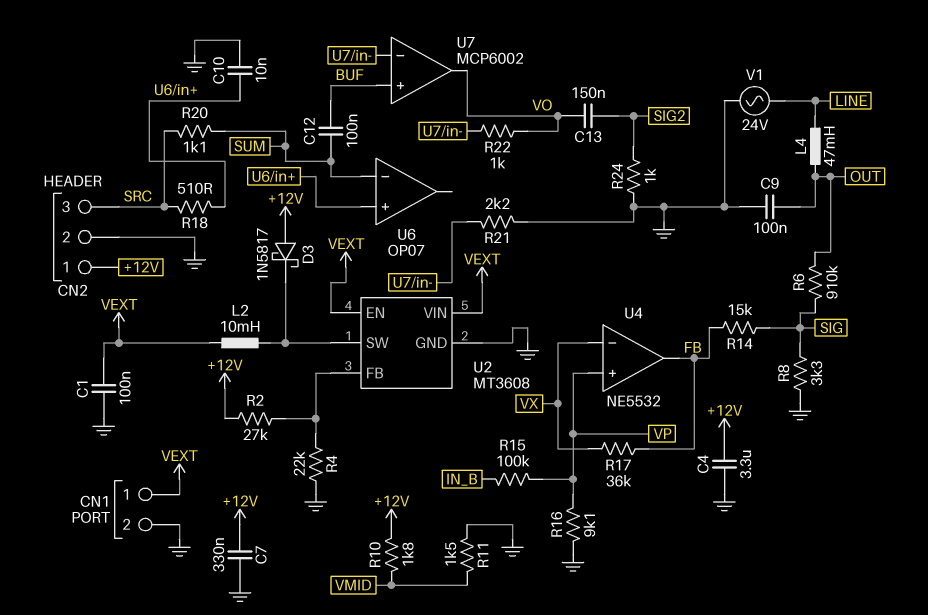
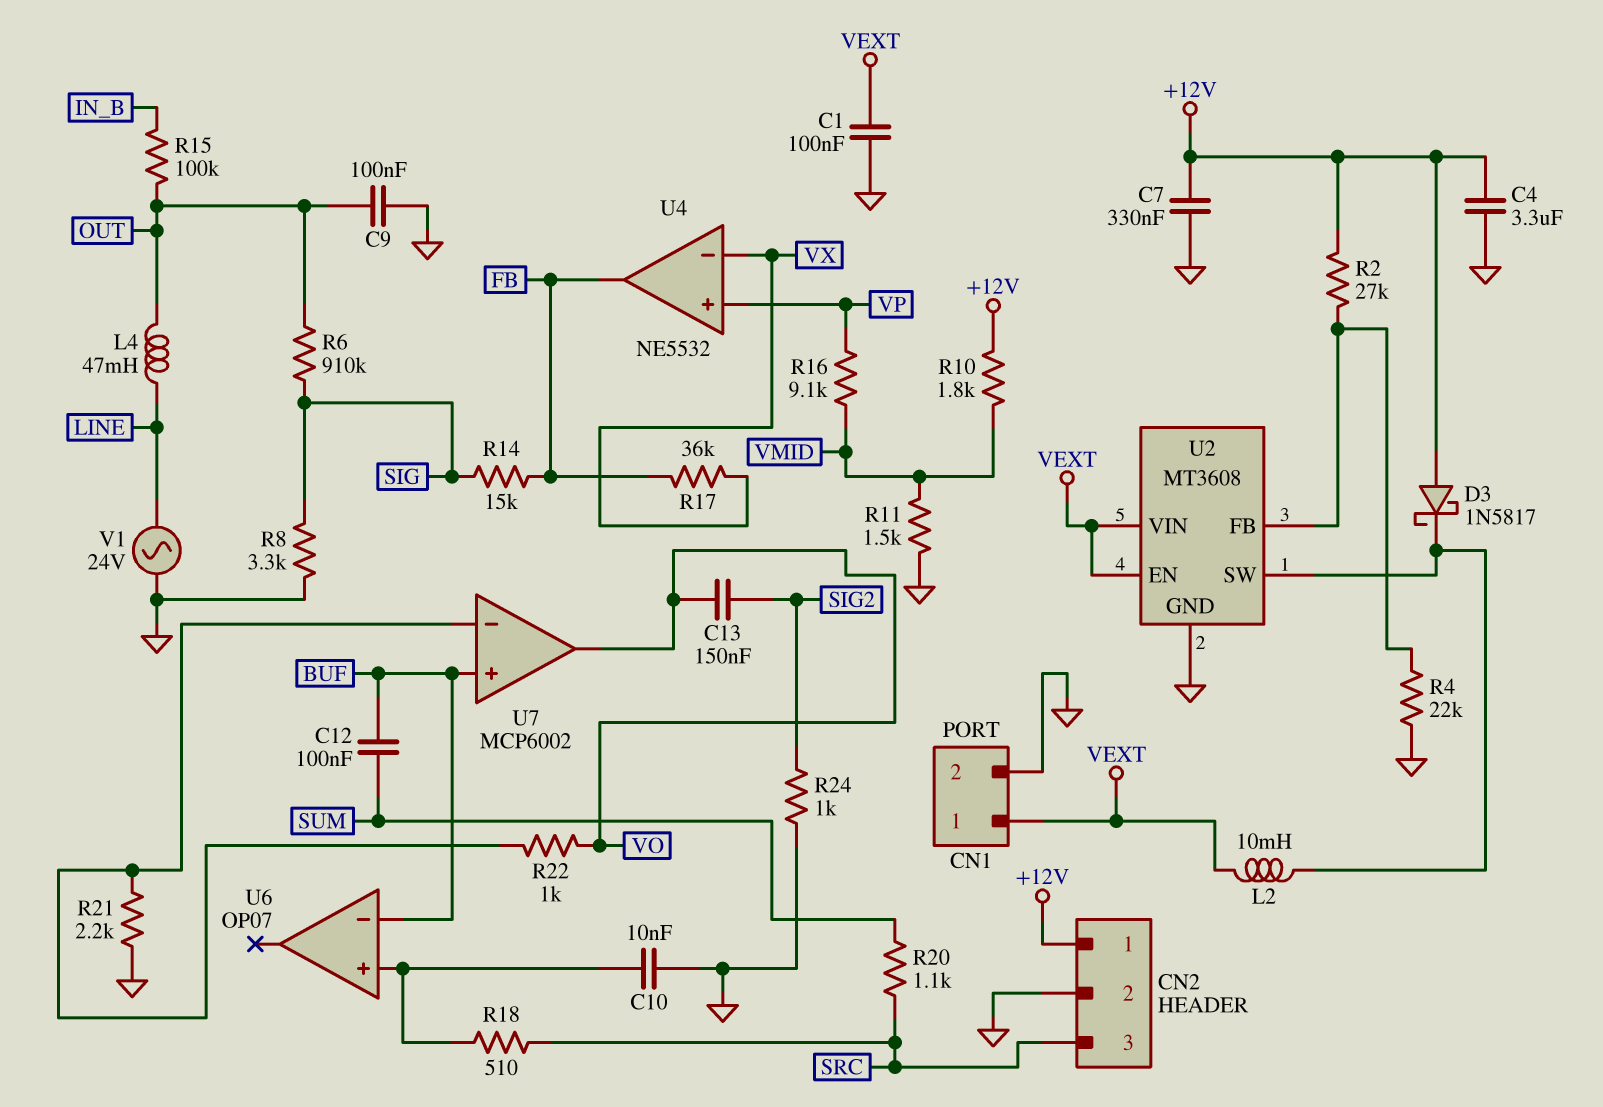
R15: 100k (IN_B, VP) -> 100k (IN_B, OUT)
R16: 9.1k (GND, VP) -> 9.1k (VMID, VP)
U6 pin in-: SUM -> BUF

